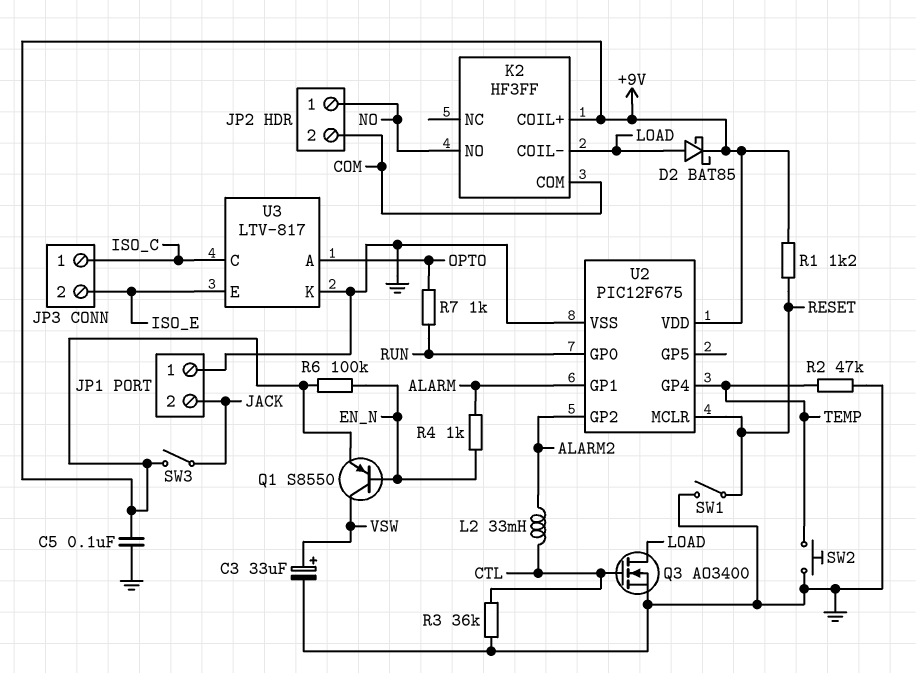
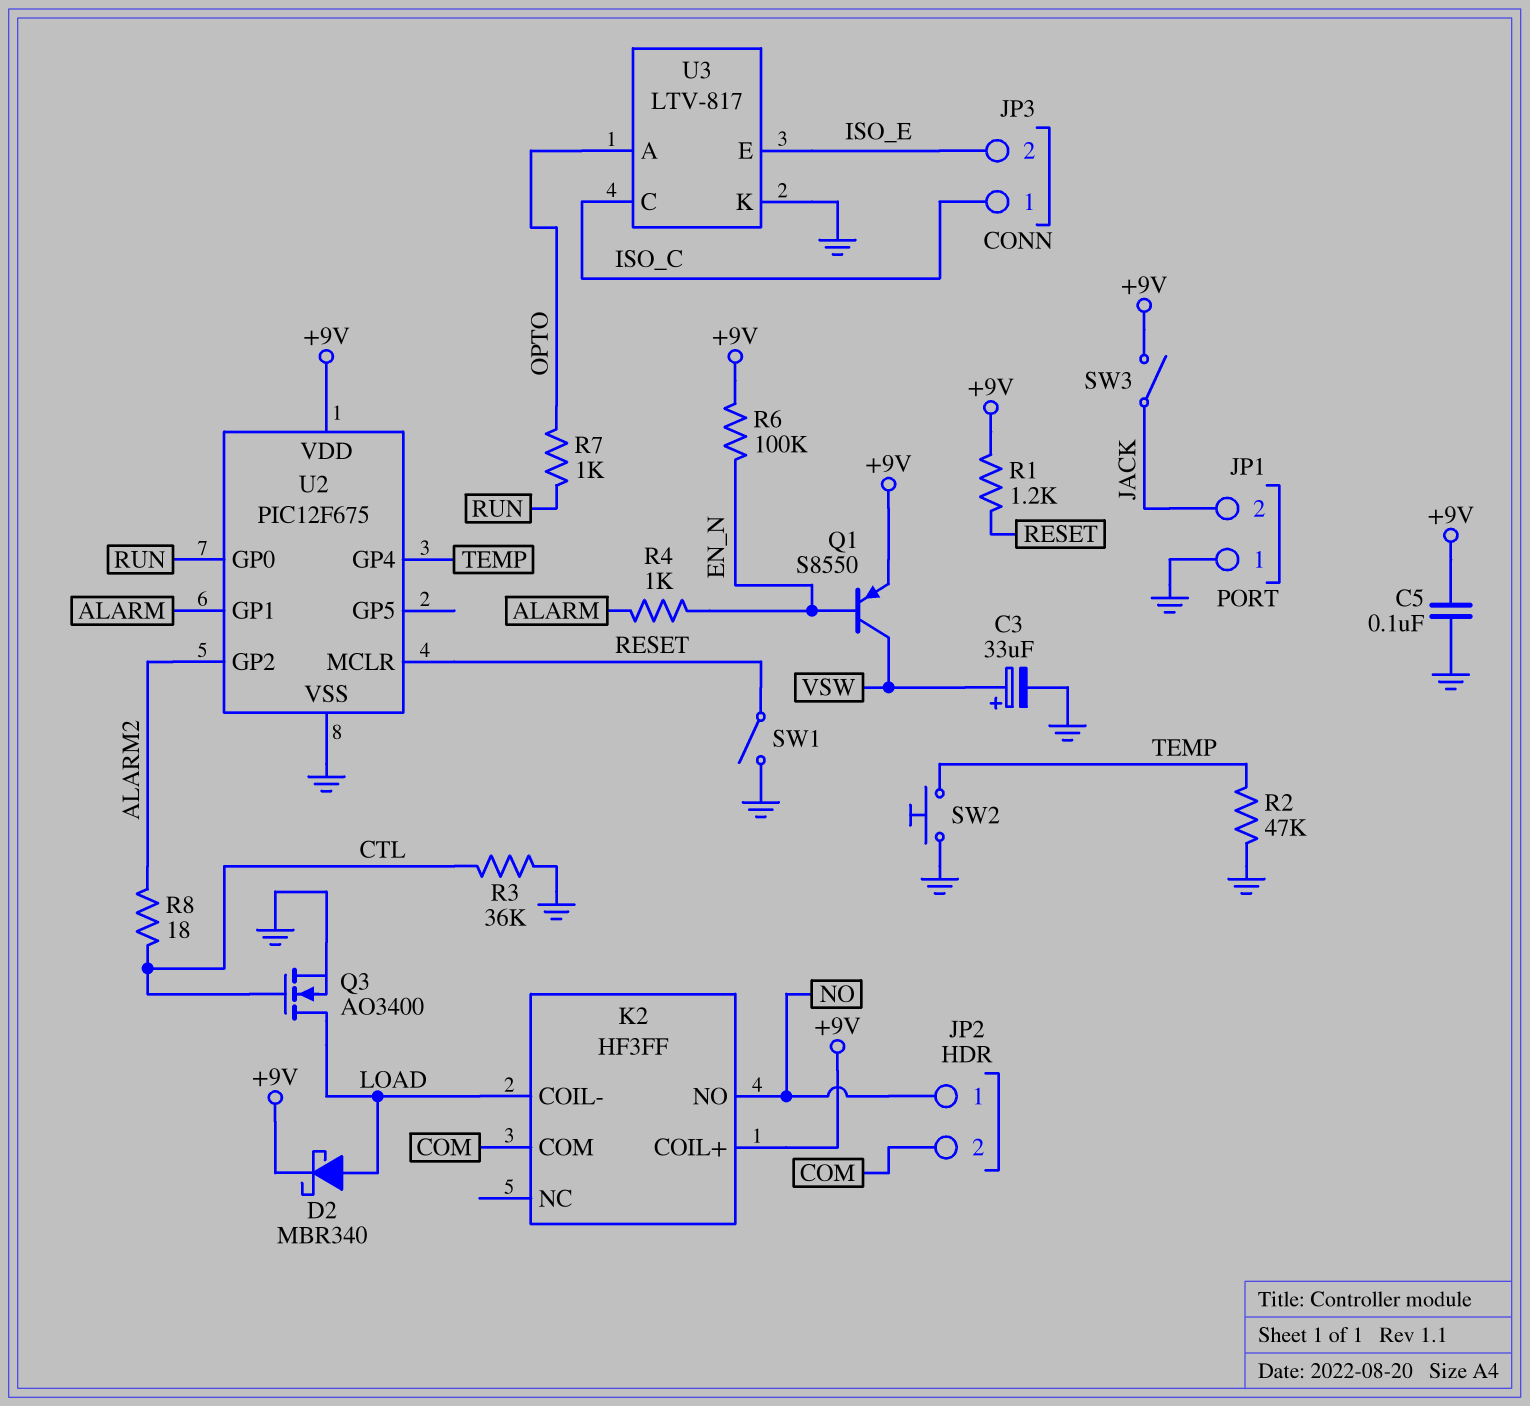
D2: schottky BAT85 (A LOAD, K +9V) -> schottky MBR340 (A LOAD, K +9V)
L2: 33mH (ALARM2, CTL) -> none
R8: none -> 18 (ALARM2, CTL)

